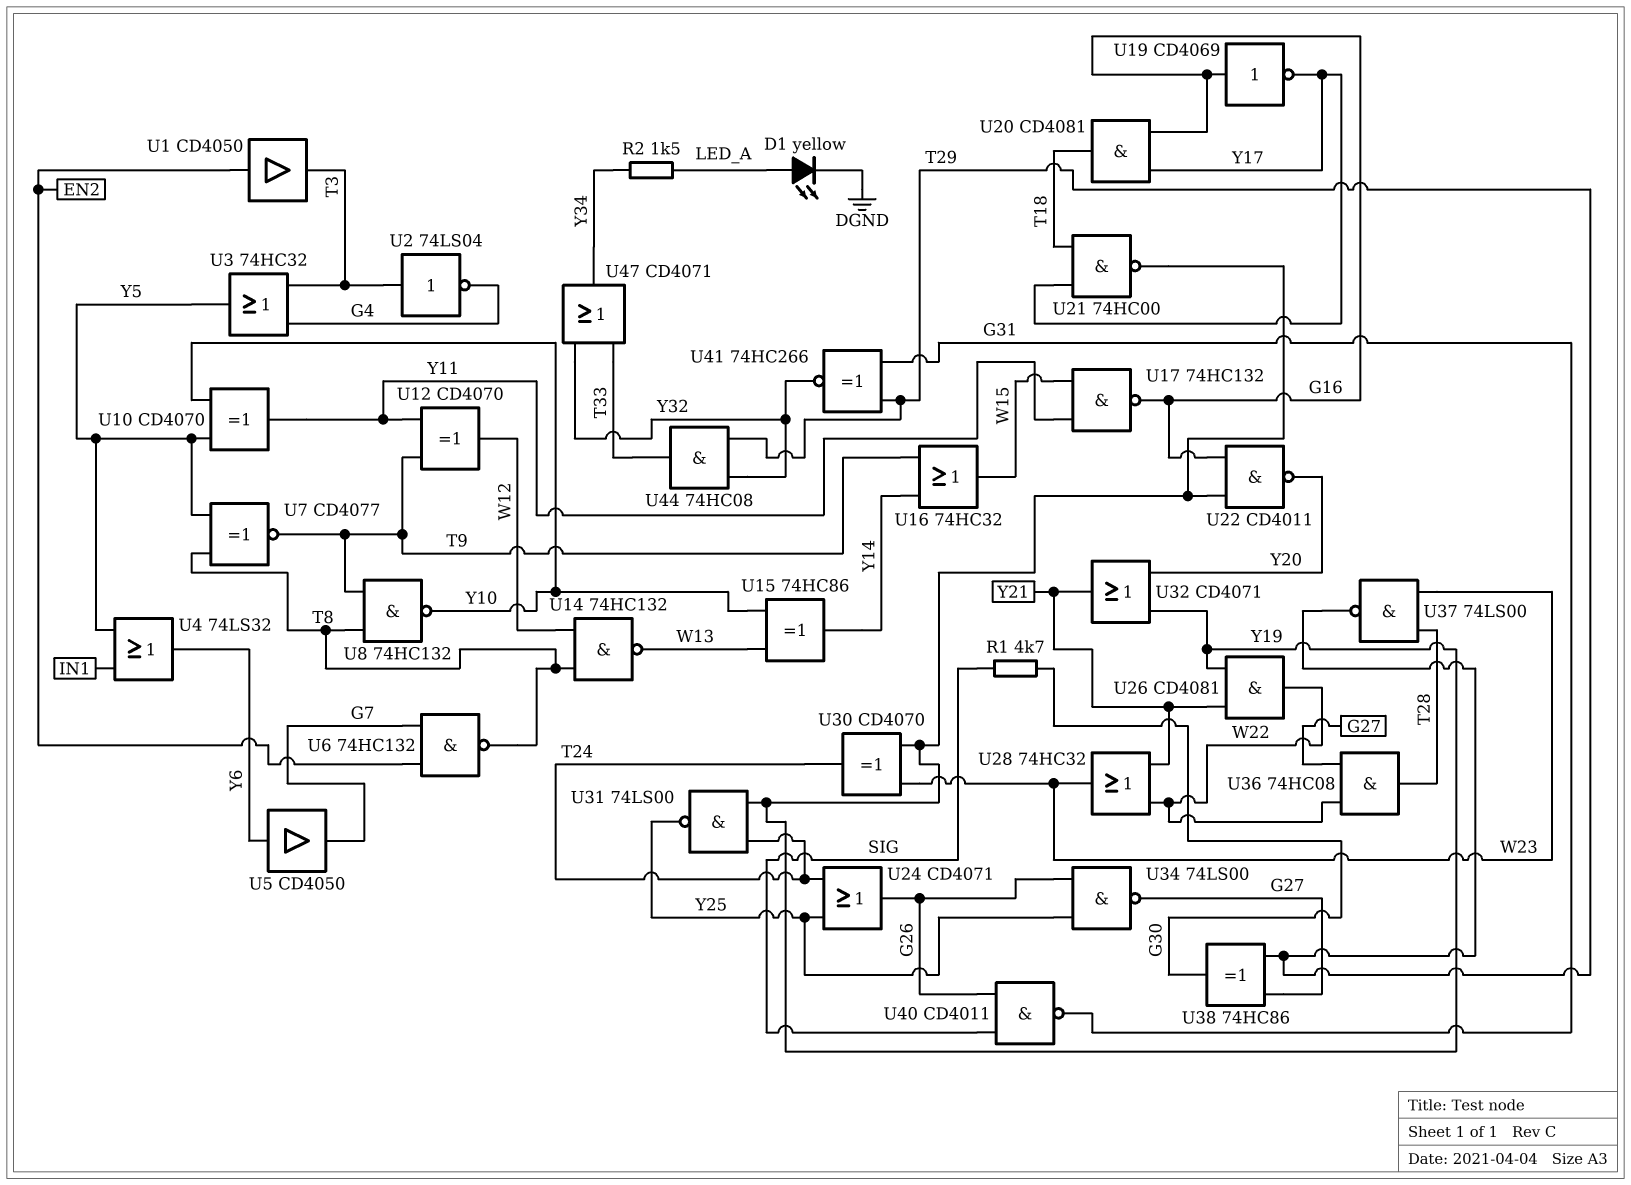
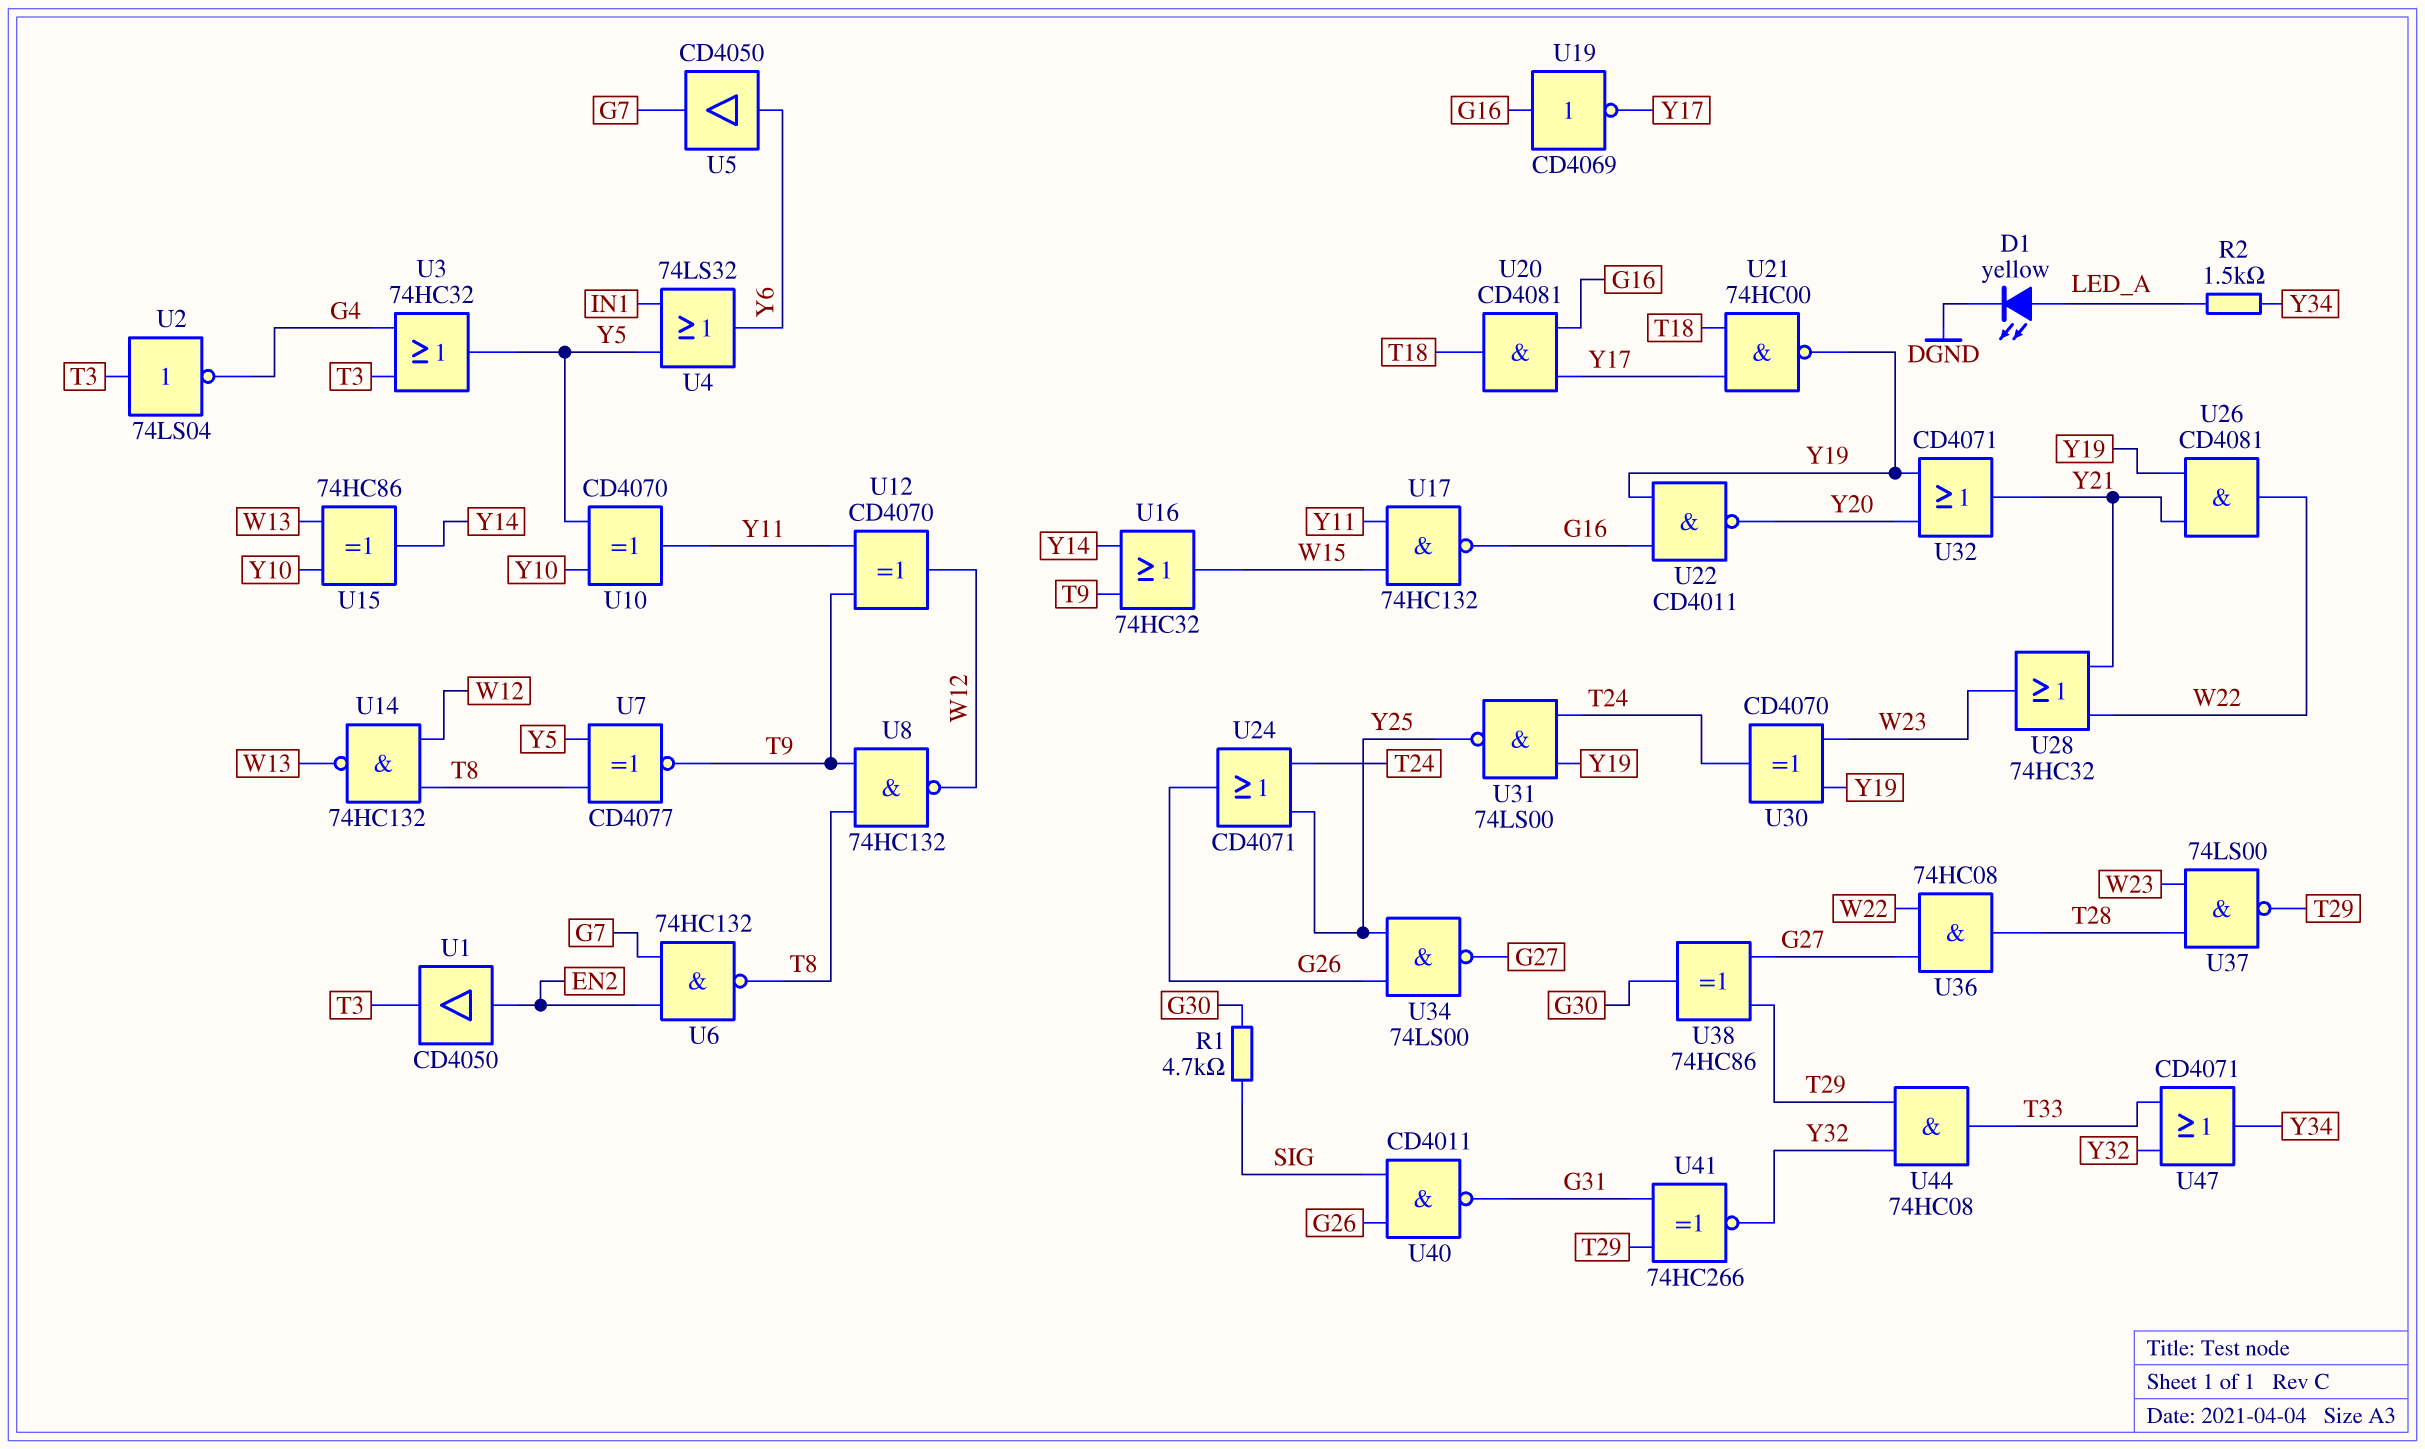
U8: NAND 74HC132 (in T8, in T9, out Y10) -> NAND 74HC132 (in T8, in T9, out W12)

